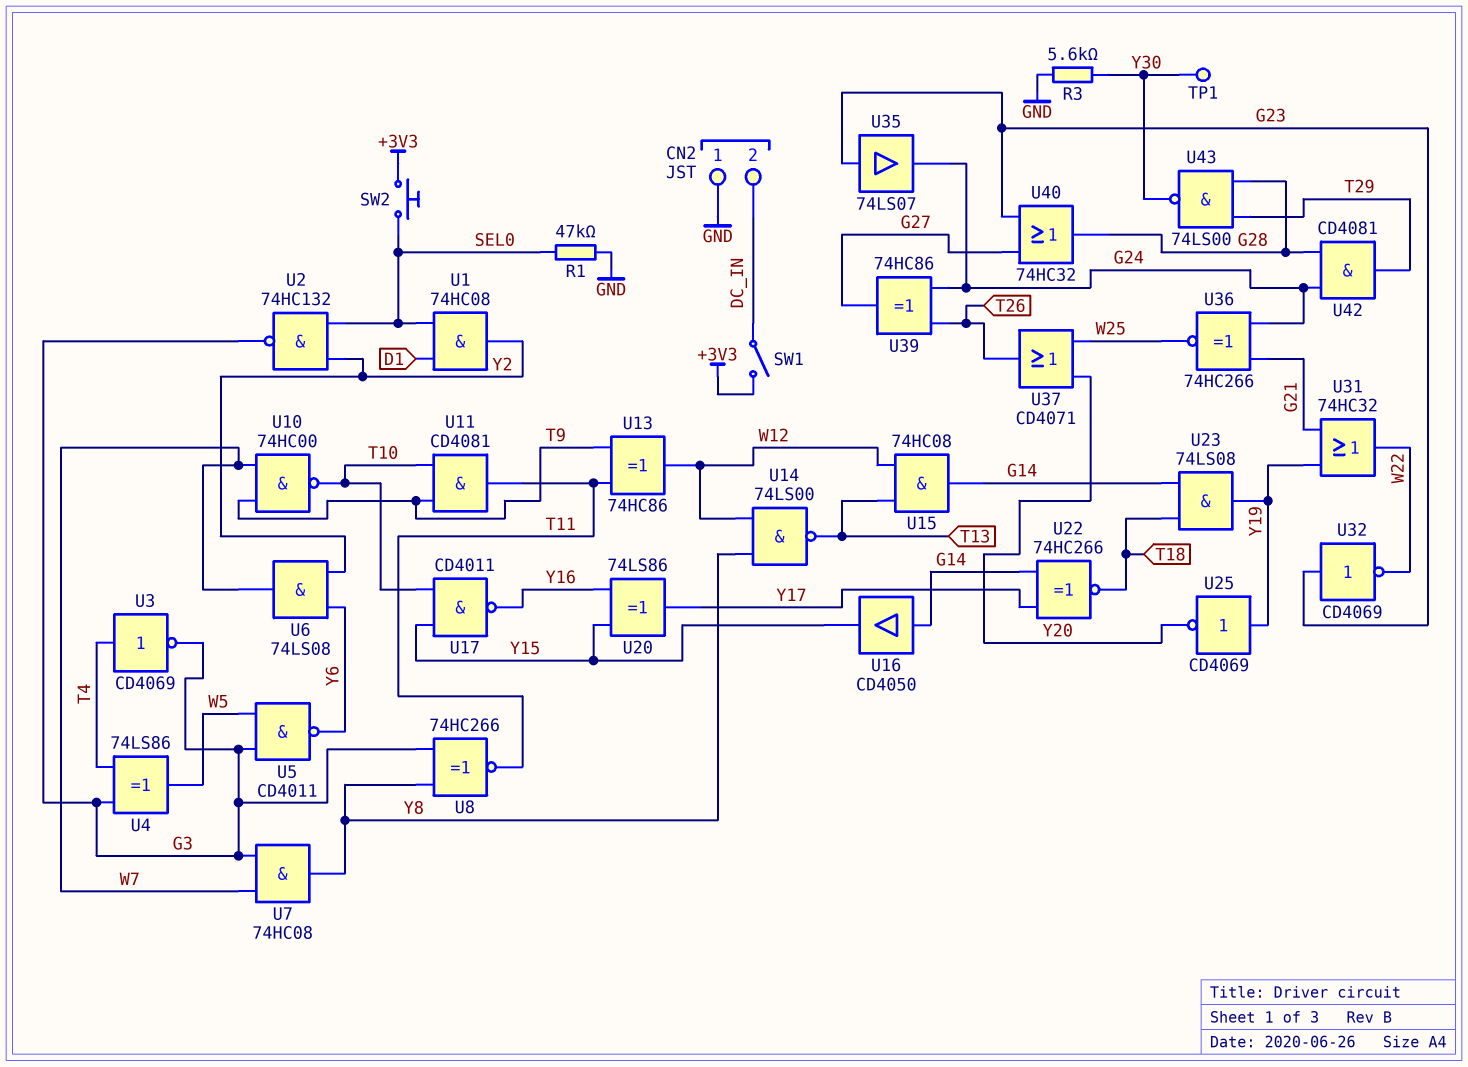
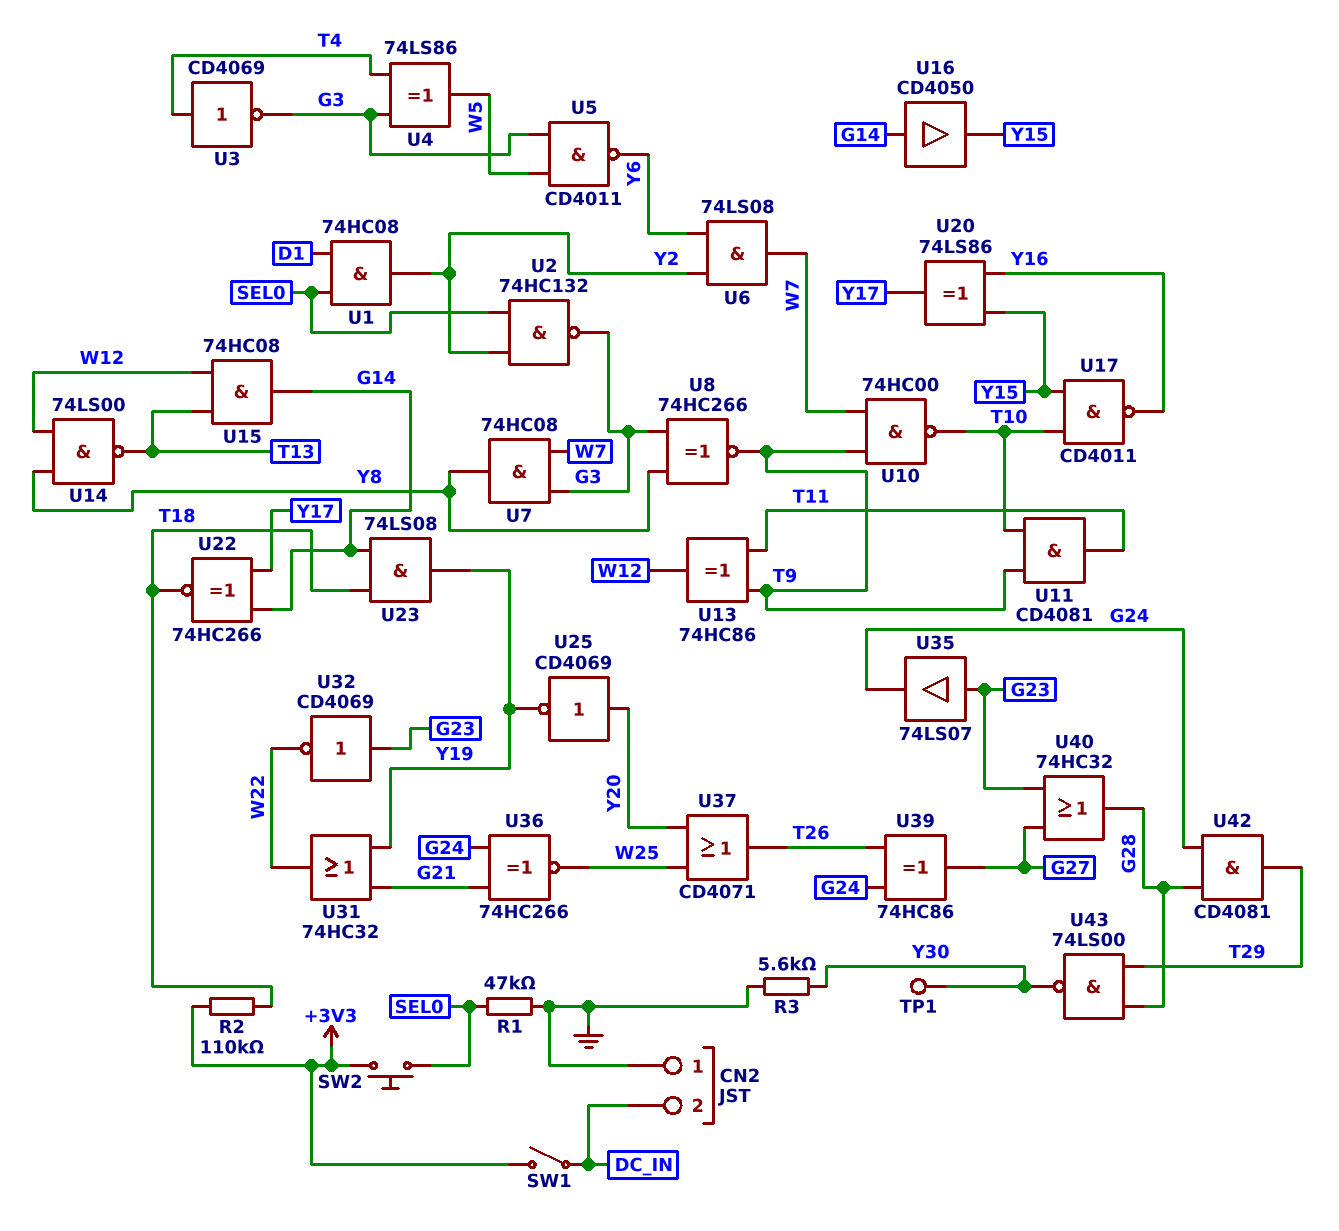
R2: none -> 110k (+3V3, T18)
U8: XNOR 74HC266 (in G3, in Y8, out T11) -> XNOR 74HC266 (in G3, in Y8, out T9)
U25: NOT CD4069 (in Y19, out Y20) -> NOT CD4069 (in Y20, out Y19)

